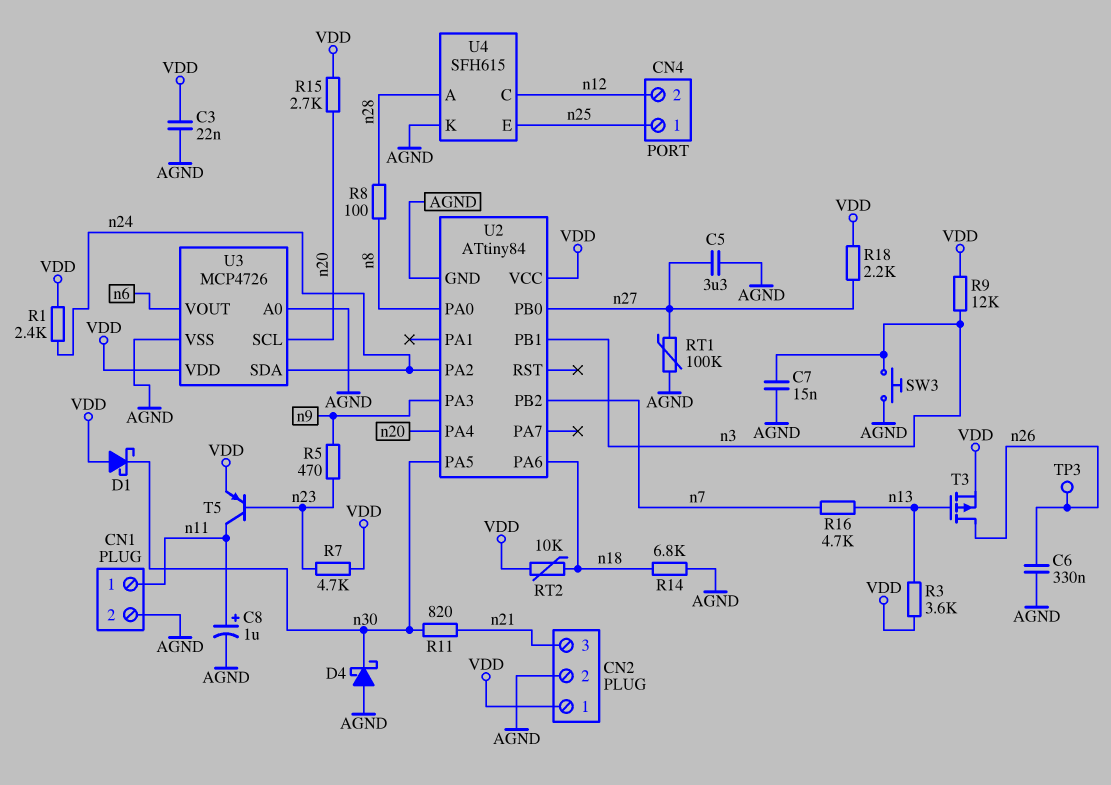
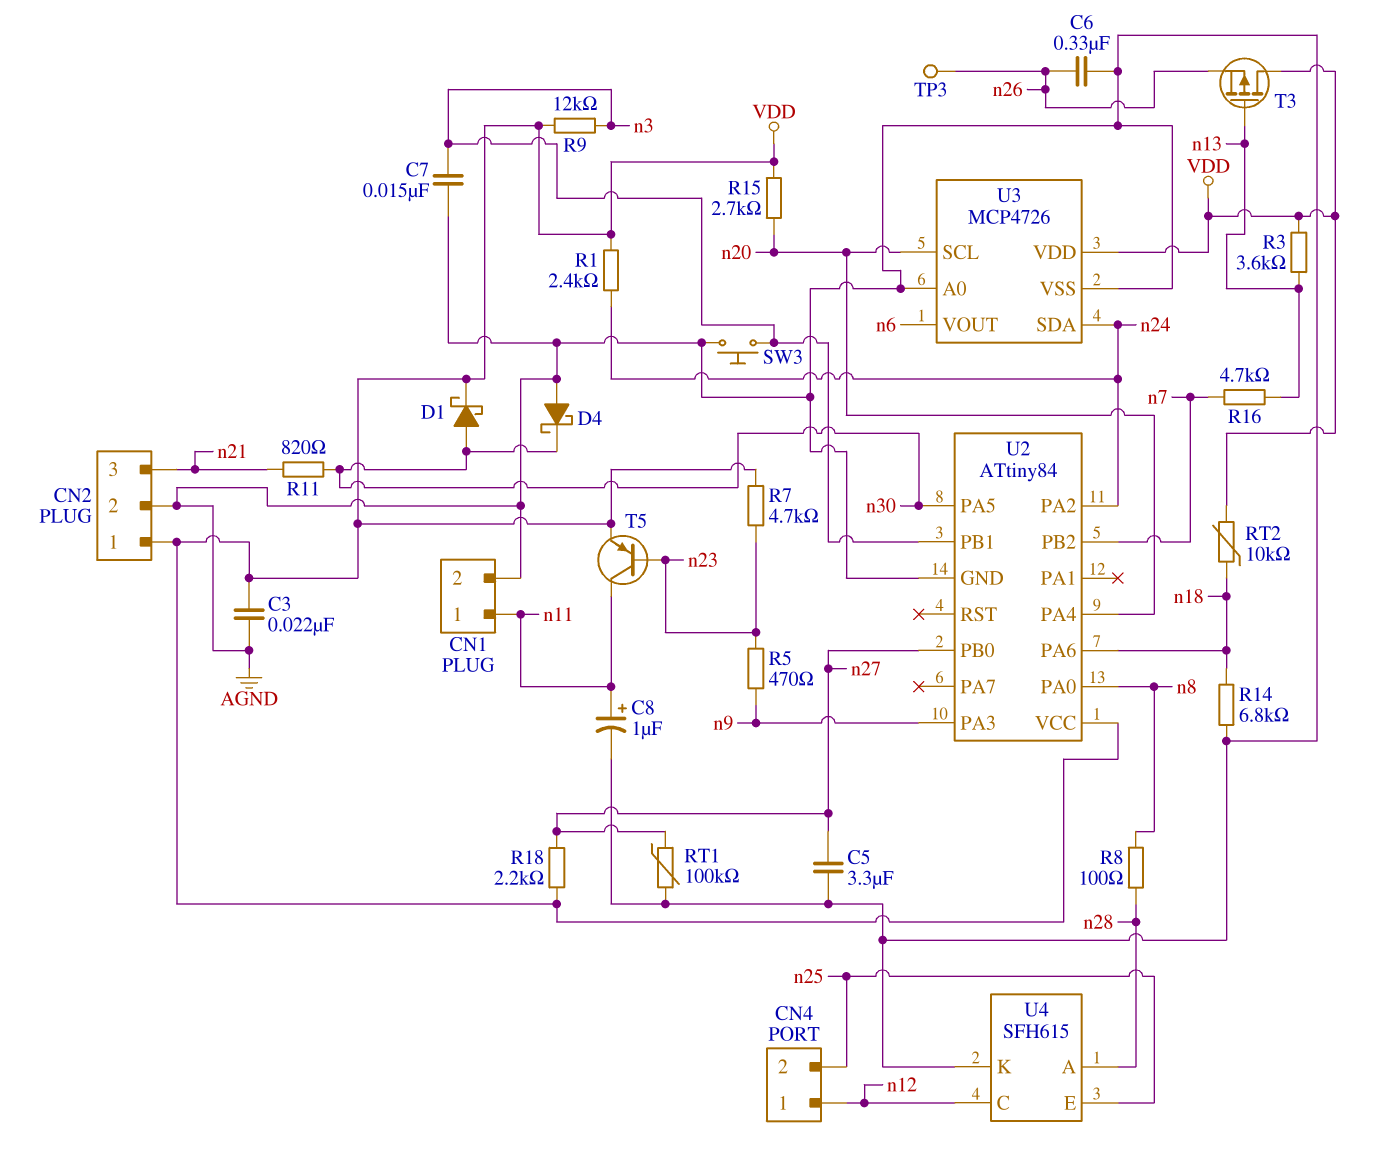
CN4 pin 1: n25 -> n12
CN4 pin 2: n12 -> n25
D1: schottky (A VDD, K n30) -> schottky (A n30, K VDD)
T3: PMOS (G n13, D n26, S VDD) -> PMOS (G n13, D VDD, S n26)

